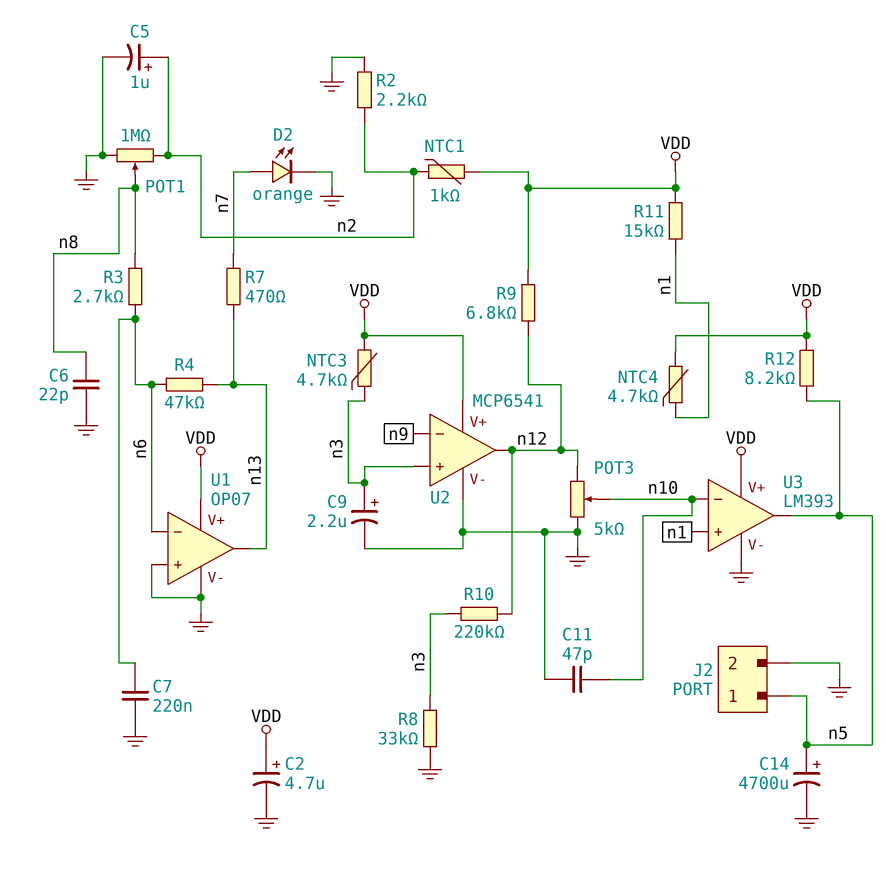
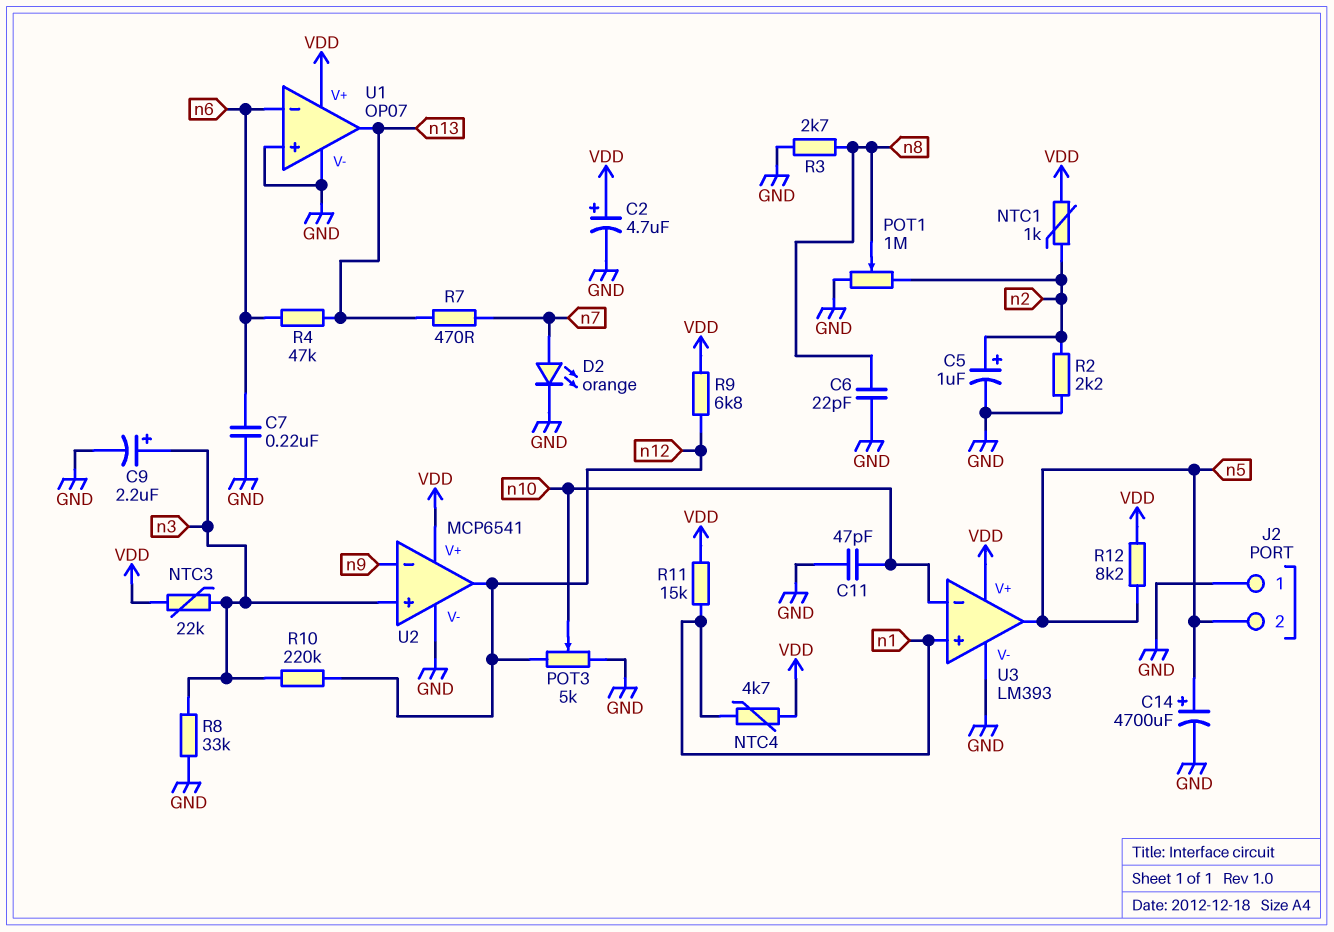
J2 pin 1: n5 -> GND
J2 pin 2: GND -> n5
NTC3: 4.7k (VDD, n3) -> 22k (VDD, n3)
R3: 2.7k (n6, n8) -> 2.7k (GND, n8)

